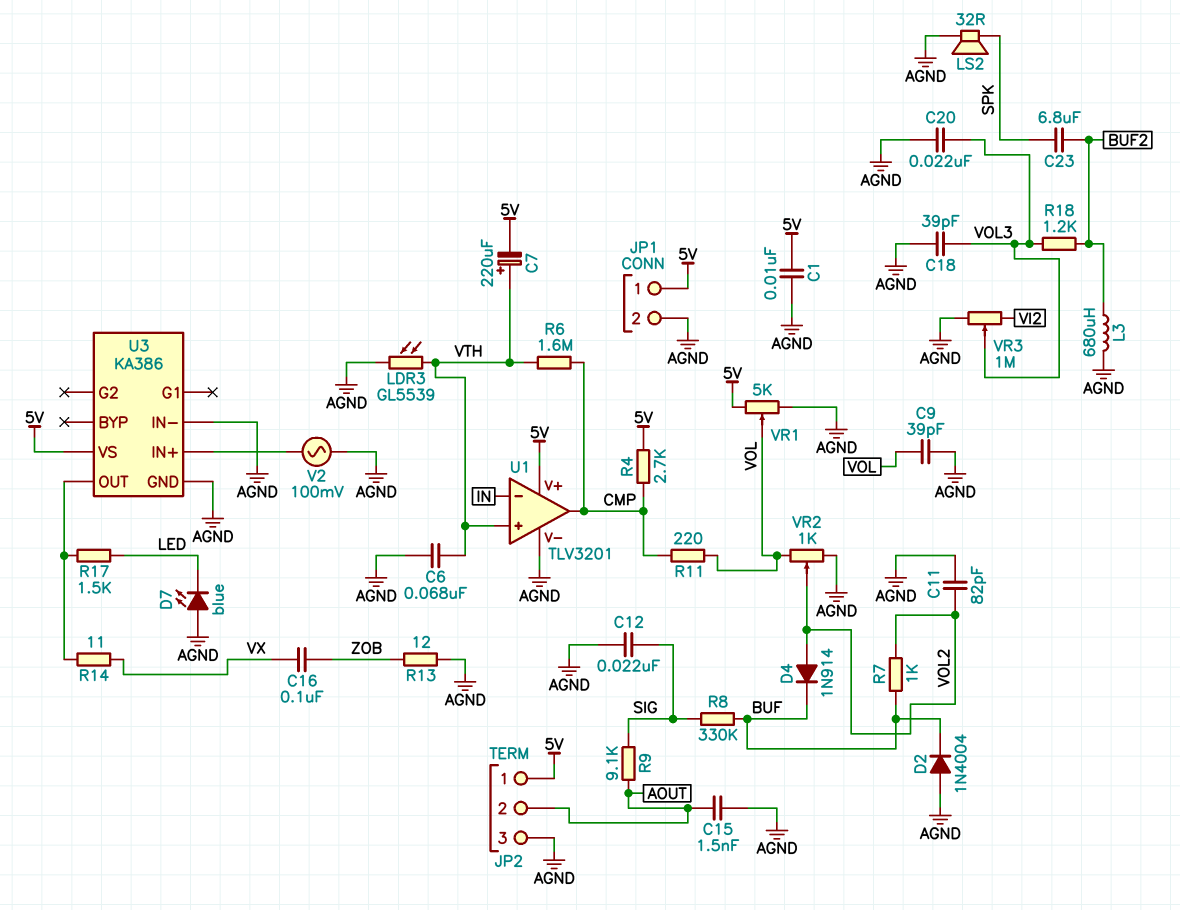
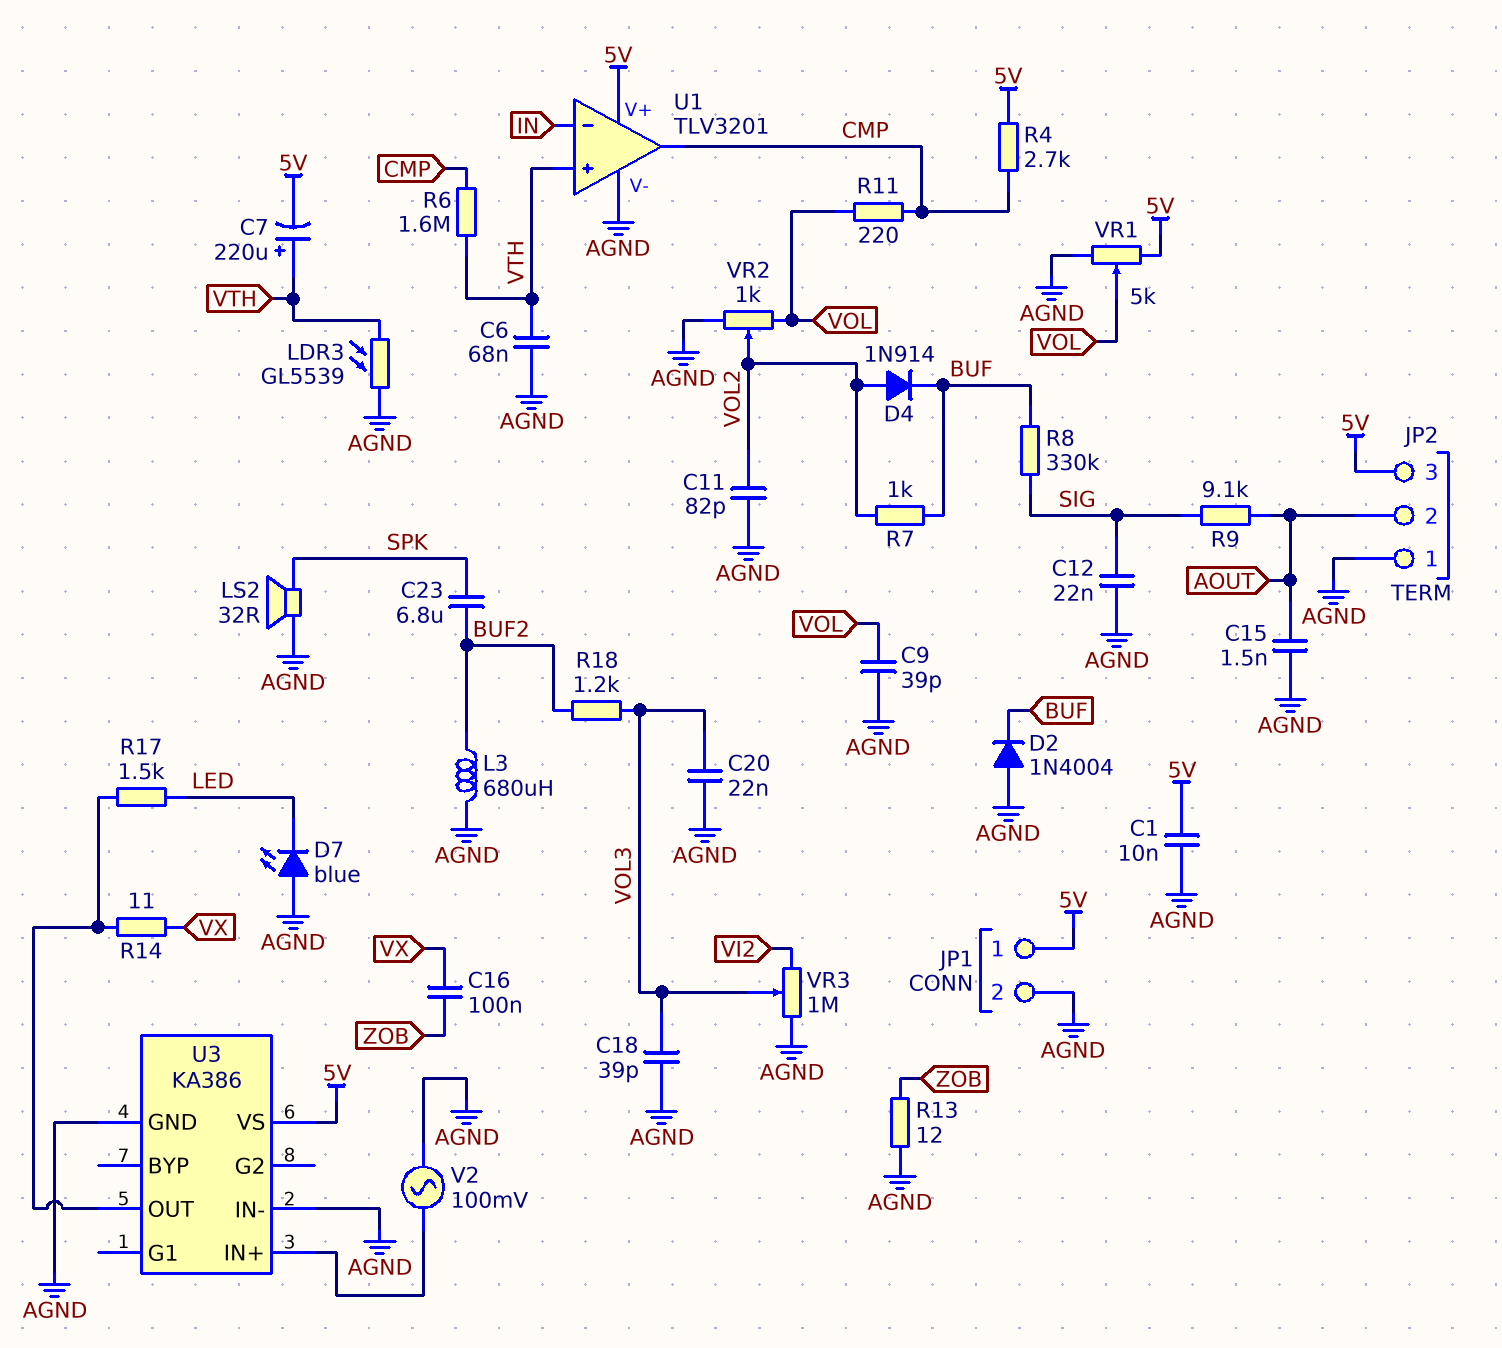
JP2 pin 1: 5V -> AGND
JP2 pin 3: AGND -> 5V

